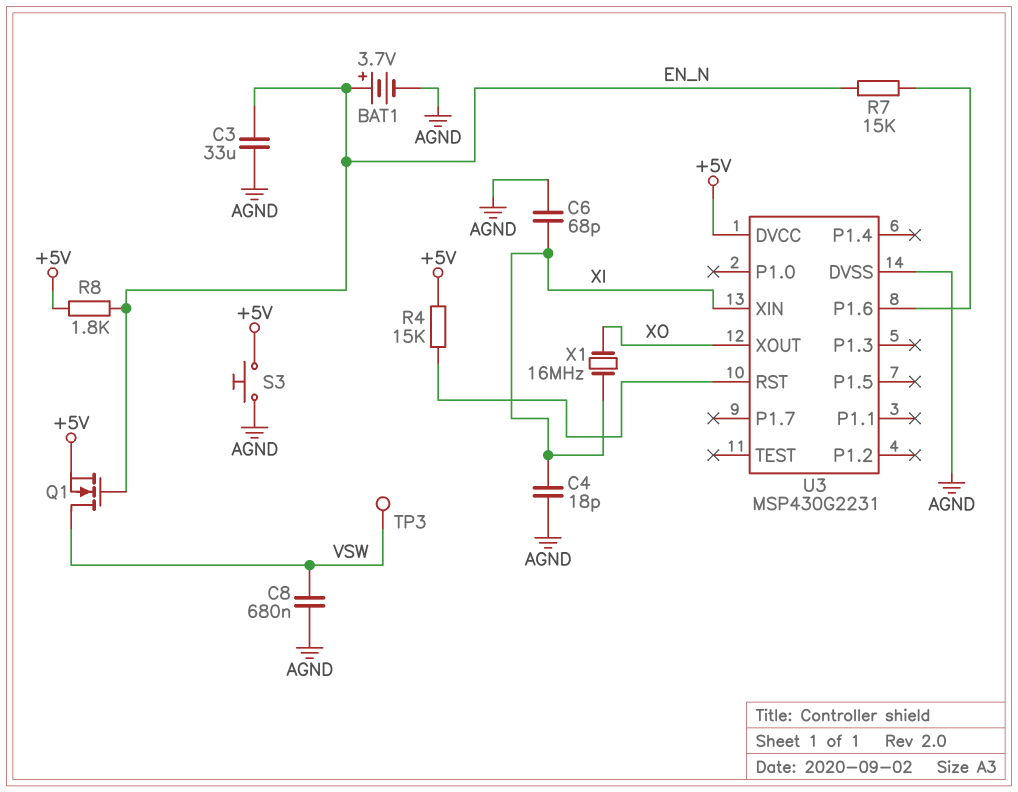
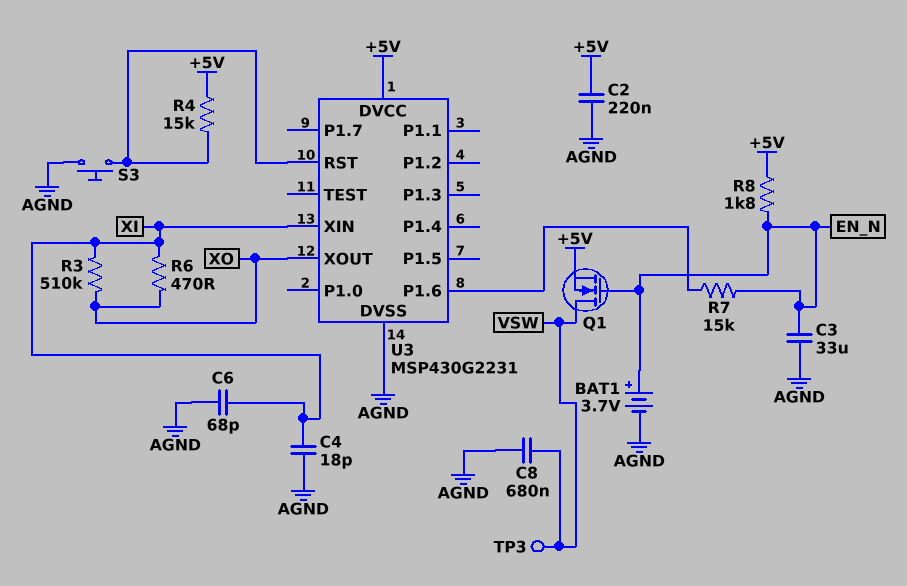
C2: none -> 220nF (+5V, AGND)
R3: none -> 510k (XI, XO)
R6: none -> 470 (XI, XO)
S3: button (+5V, AGND) -> button (AGND, U3/RST)
X1: 16MHz (XI, XO) -> none

